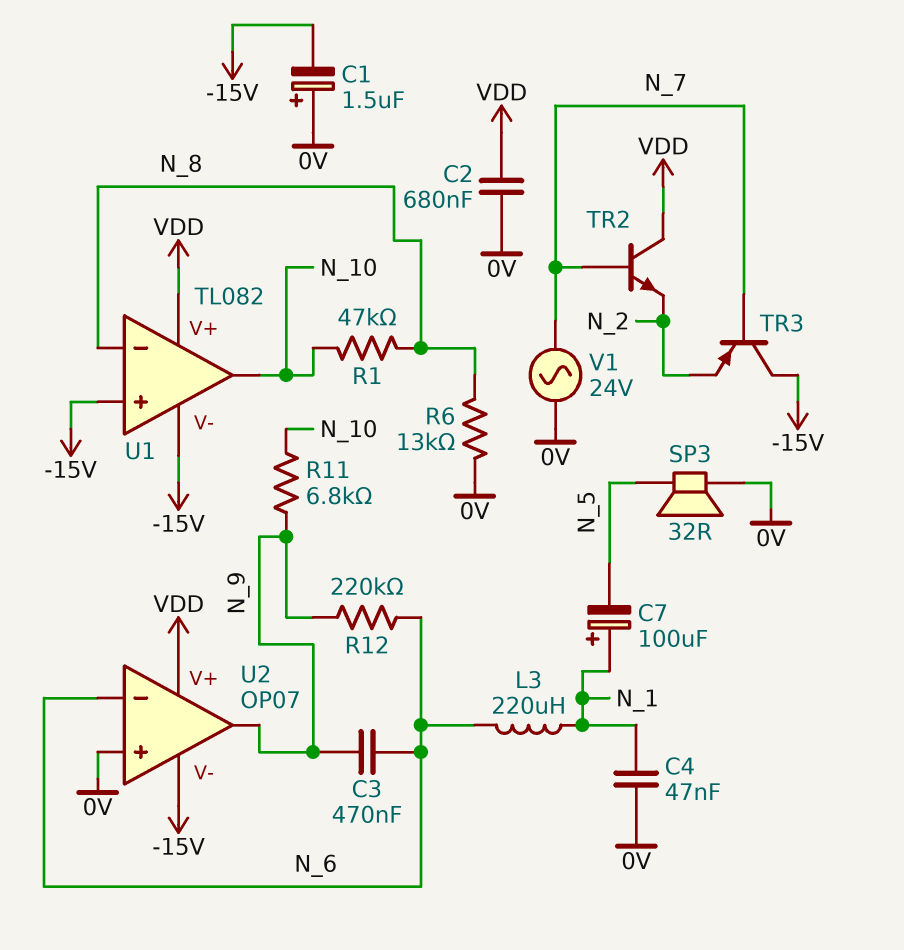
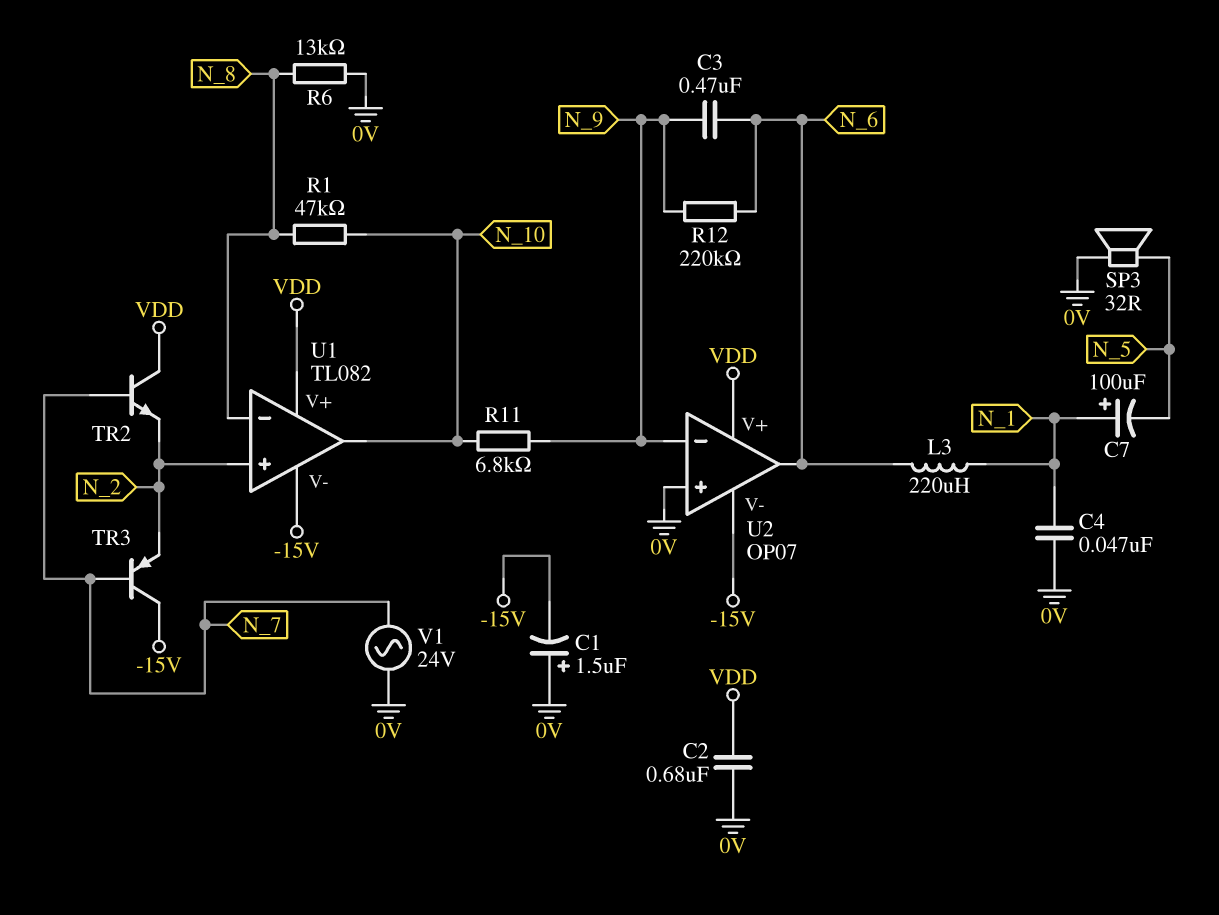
U1 pin in+: -15V -> N_2
U2 pin in-: N_6 -> N_9
U2 pin out: N_9 -> N_6

